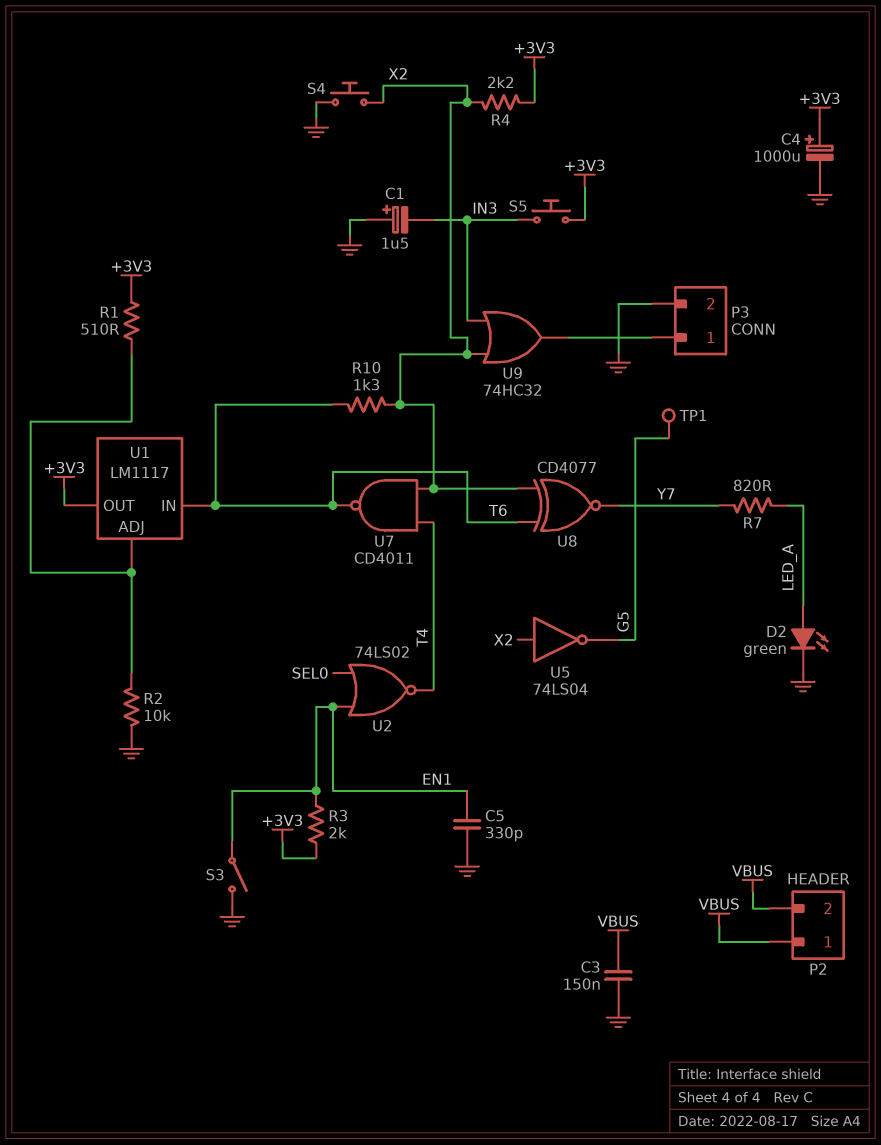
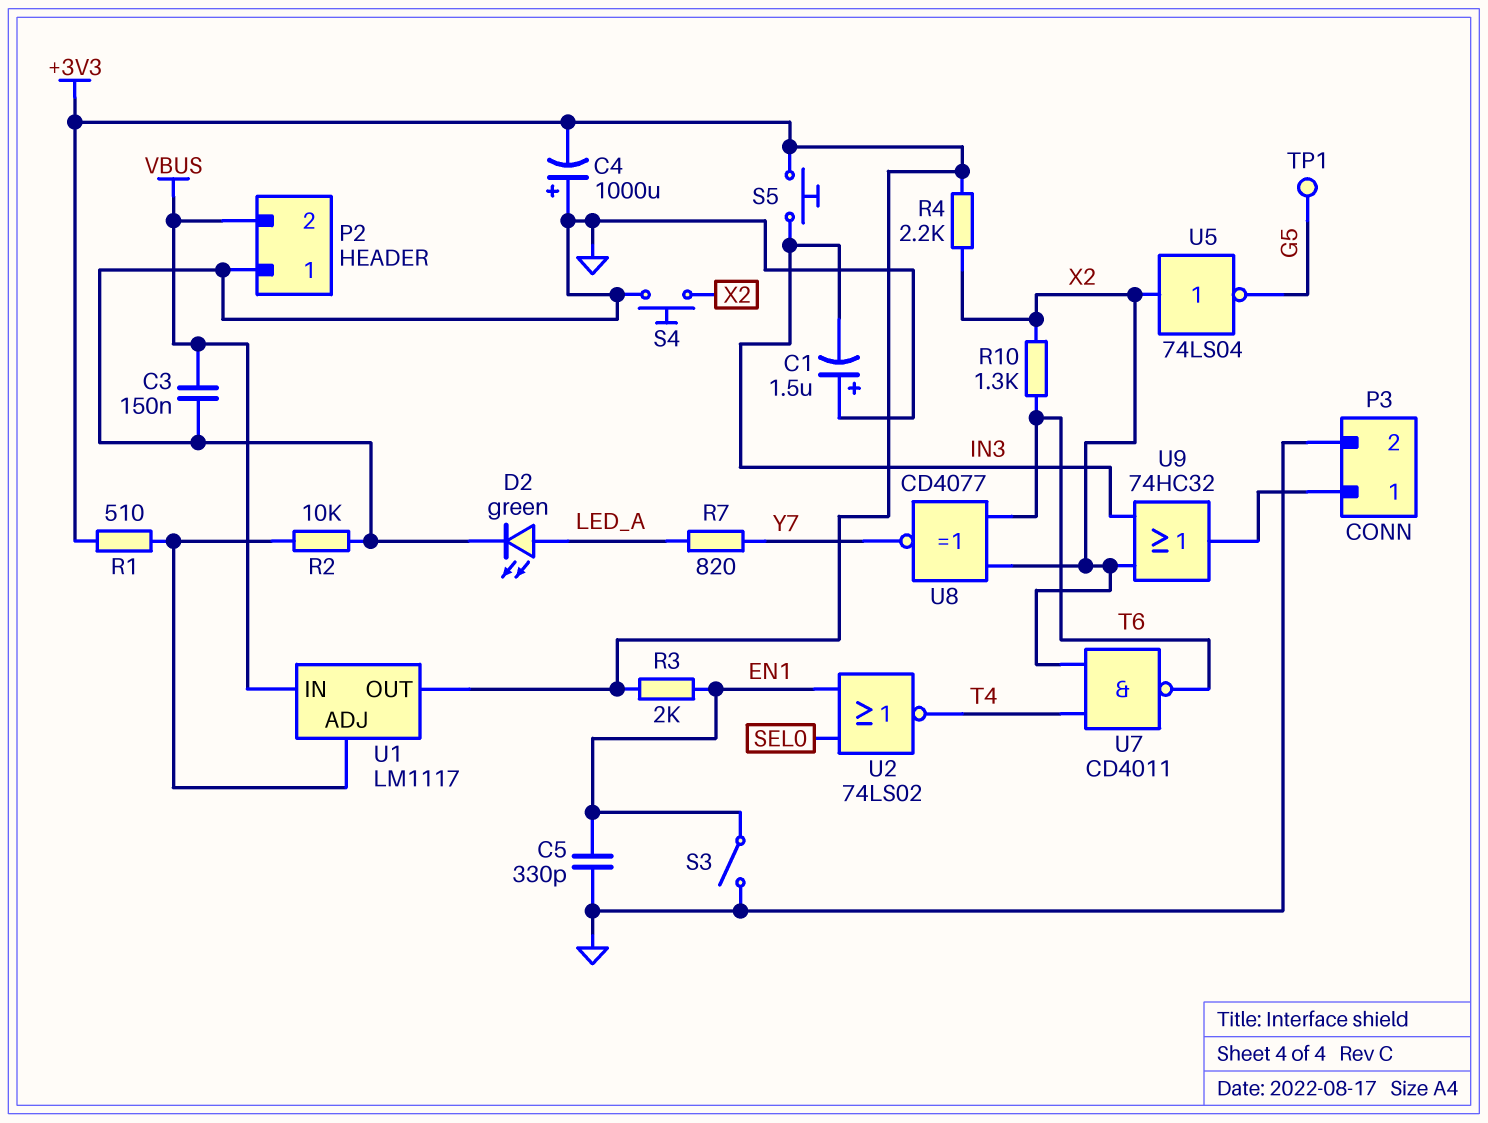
C4: 1000uF (plus +3V3, minus GND) -> 1000uF (plus GND, minus +3V3)
P2 pin 1: VBUS -> GND
U1 pin IN: T6 -> VBUS

